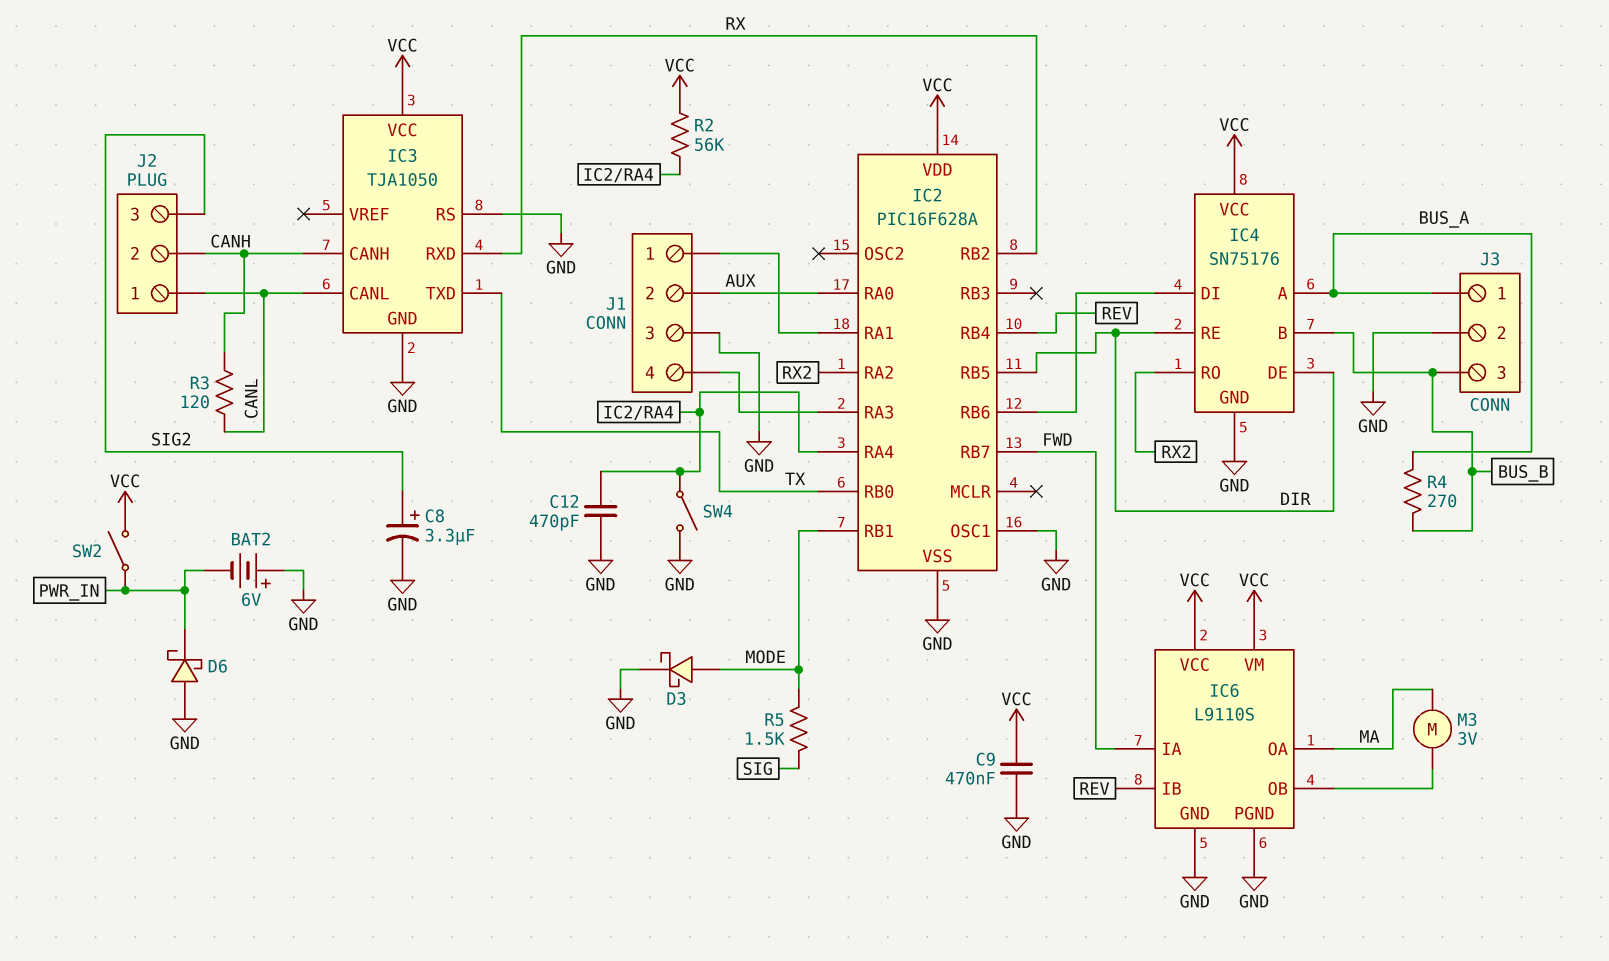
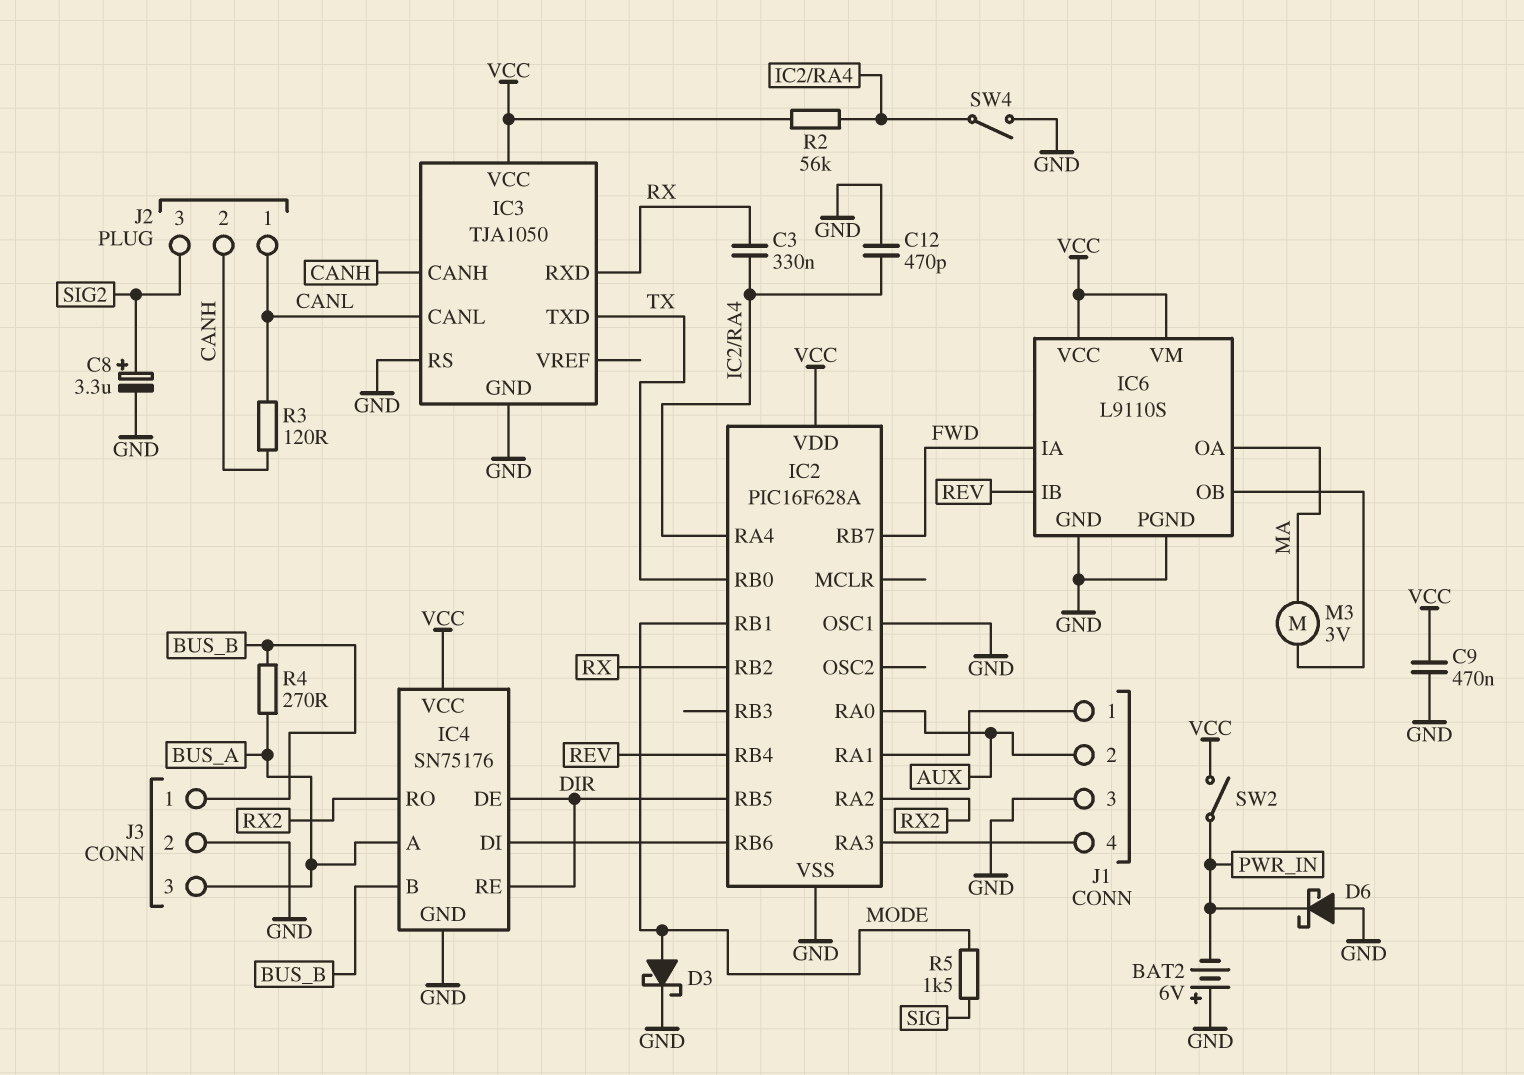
C3: none -> 330nF (IC2/RA4, RX)
J3 pin 1: BUS_A -> BUS_B
J3 pin 3: BUS_B -> BUS_A

